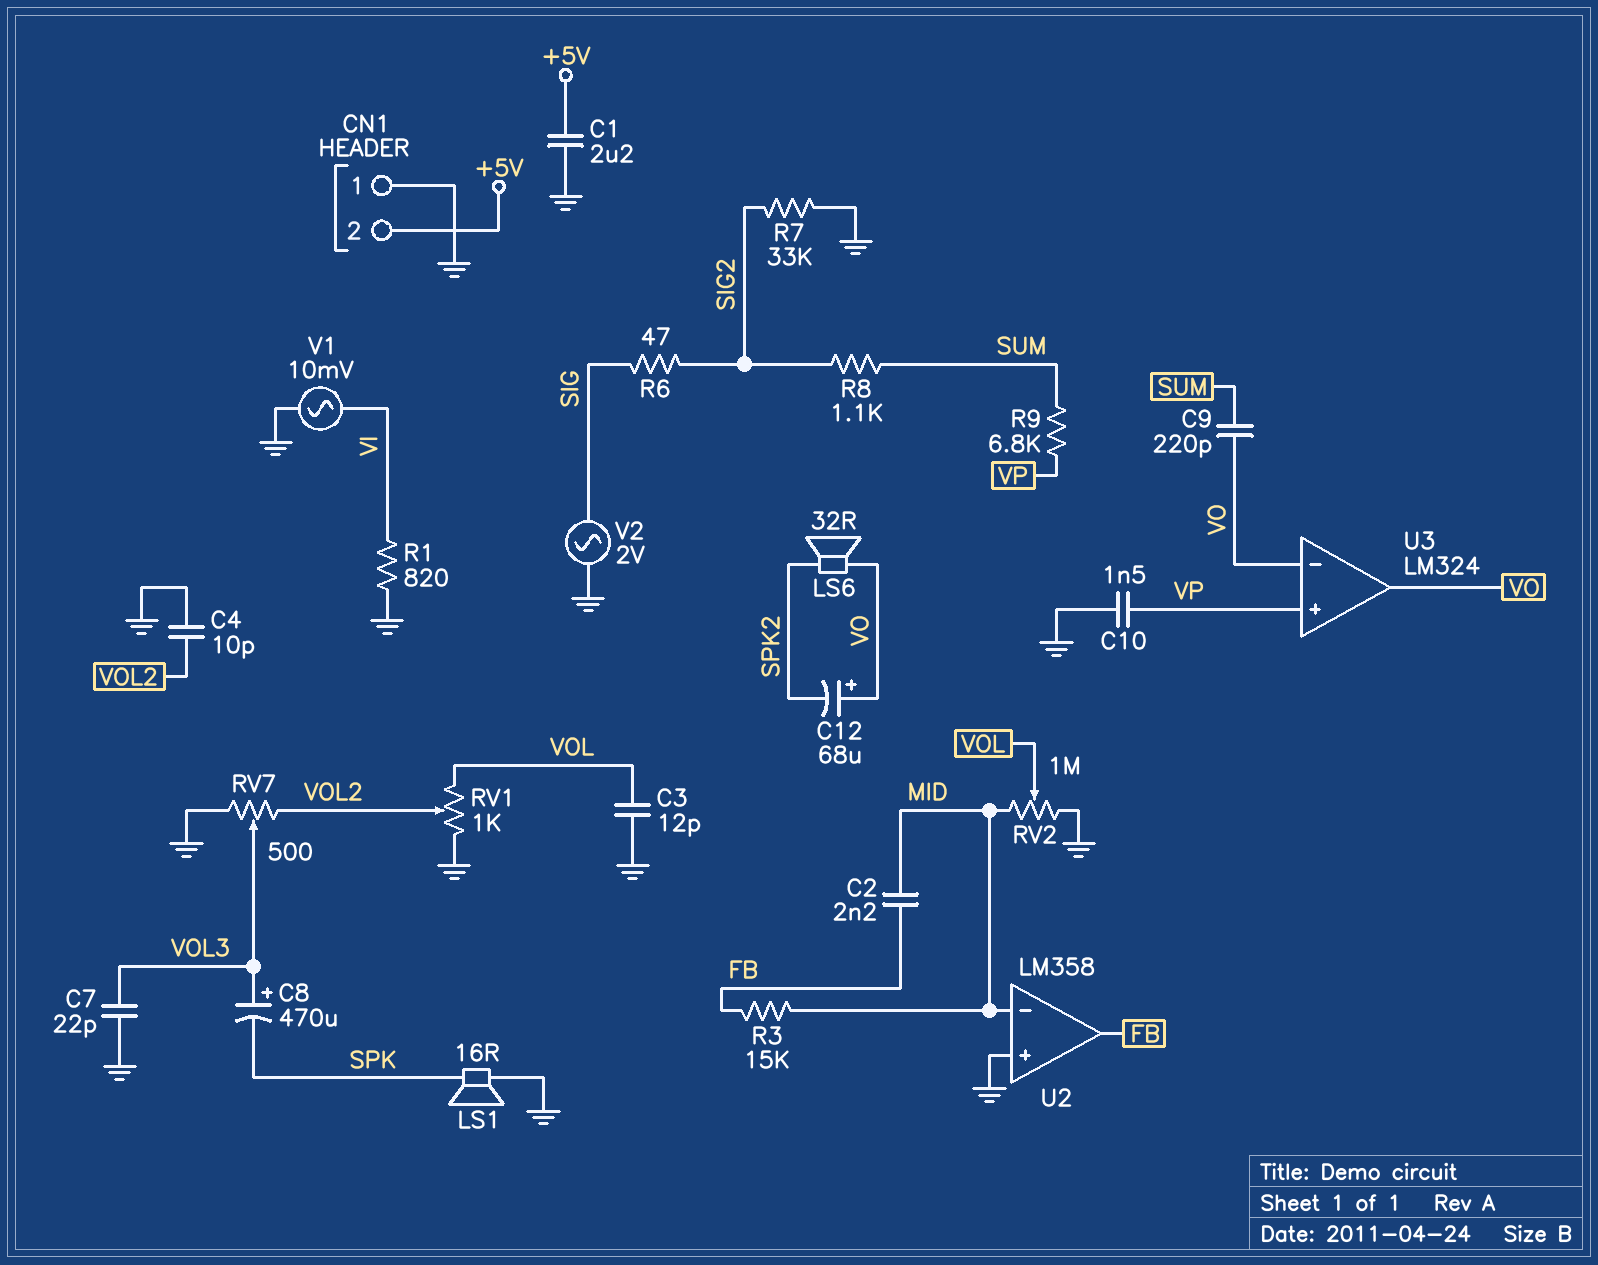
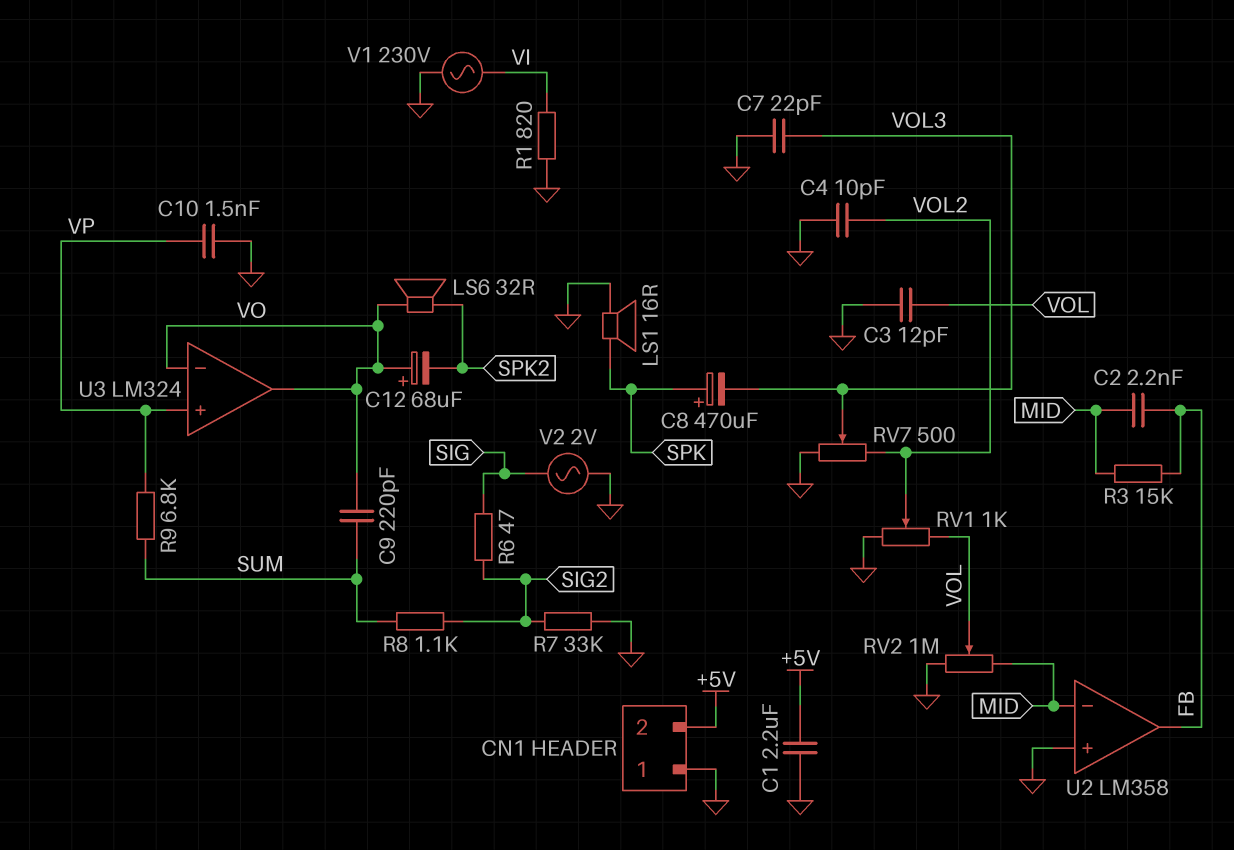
C8: 470uF (plus VOL3, minus SPK) -> 470uF (plus SPK, minus VOL3)
V1: AC 10mV (GND, VI) -> AC 230V (GND, VI)

